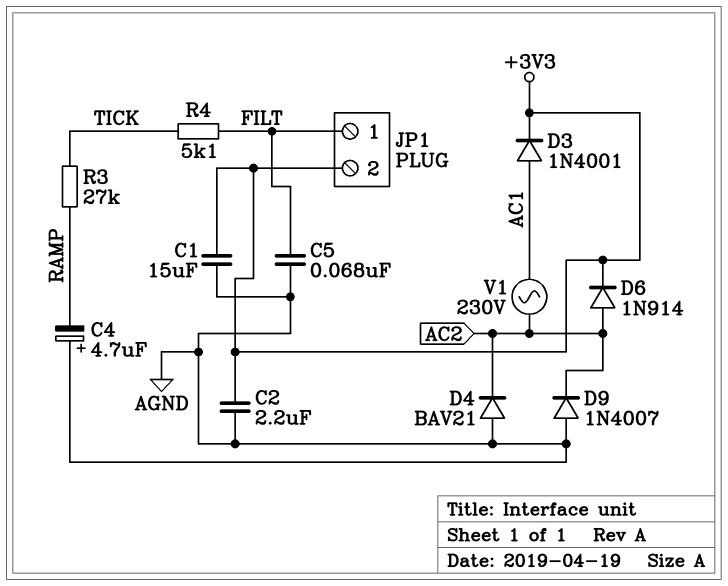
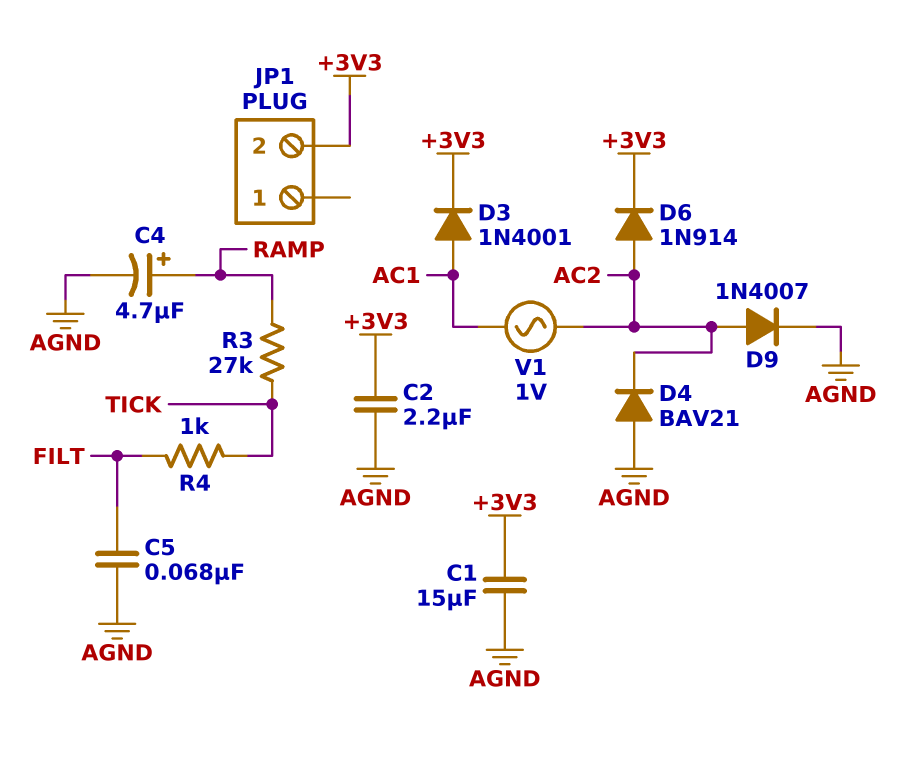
C4: 4.7uF (plus AGND, minus RAMP) -> 4.7uF (plus RAMP, minus AGND)
D9: diode 1N4007 (A AGND, K AC2) -> diode 1N4007 (A AC2, K AGND)
JP1 pin 1: FILT -> none
R4: 5.1k (FILT, TICK) -> 1k (FILT, TICK)
V1: AC 230V (AC1, AC2) -> AC 1V (AC1, AC2)

